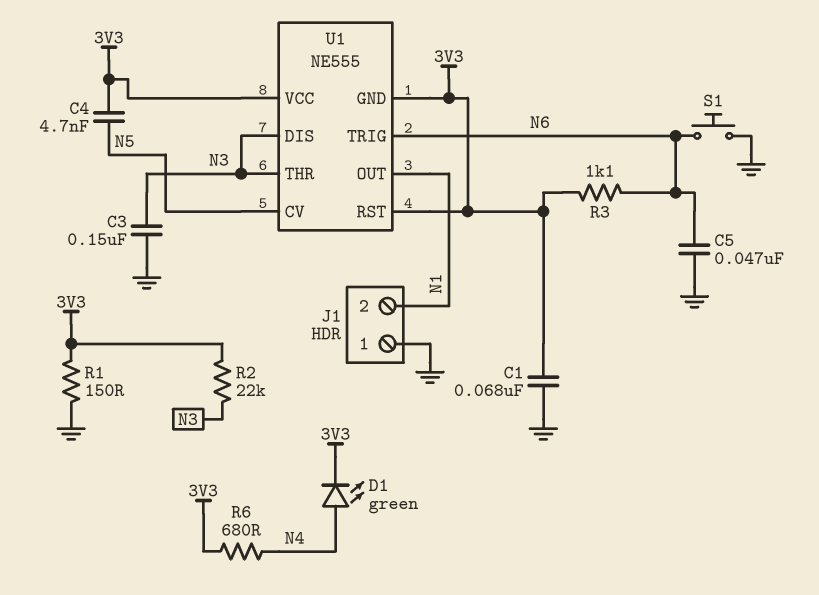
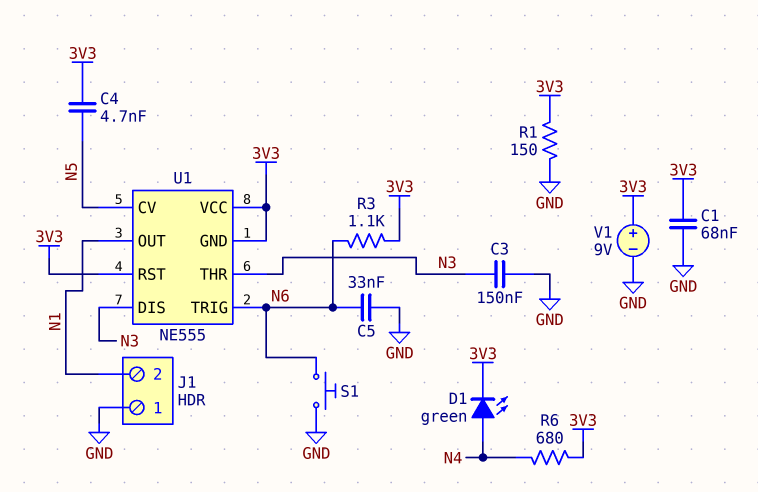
C5: 47nF (GND, N6) -> 33nF (GND, N6)
R2: 22k (3V3, N3) -> none
V1: none -> 9V (plus 3V3, minus GND)

